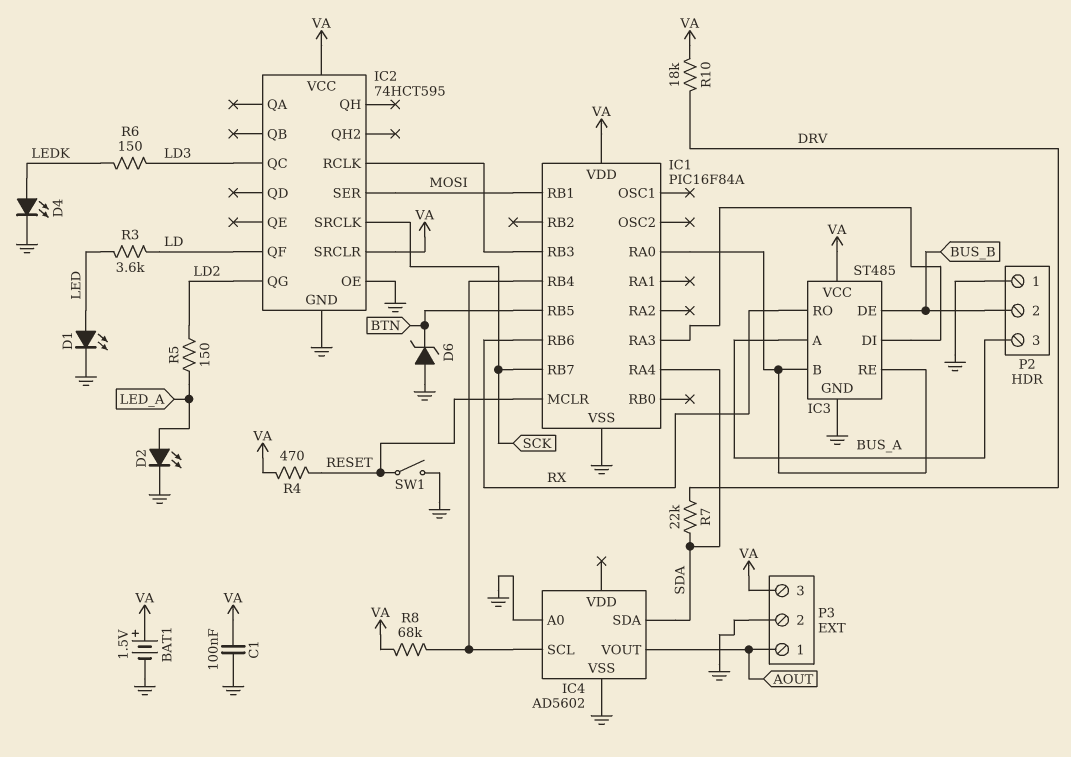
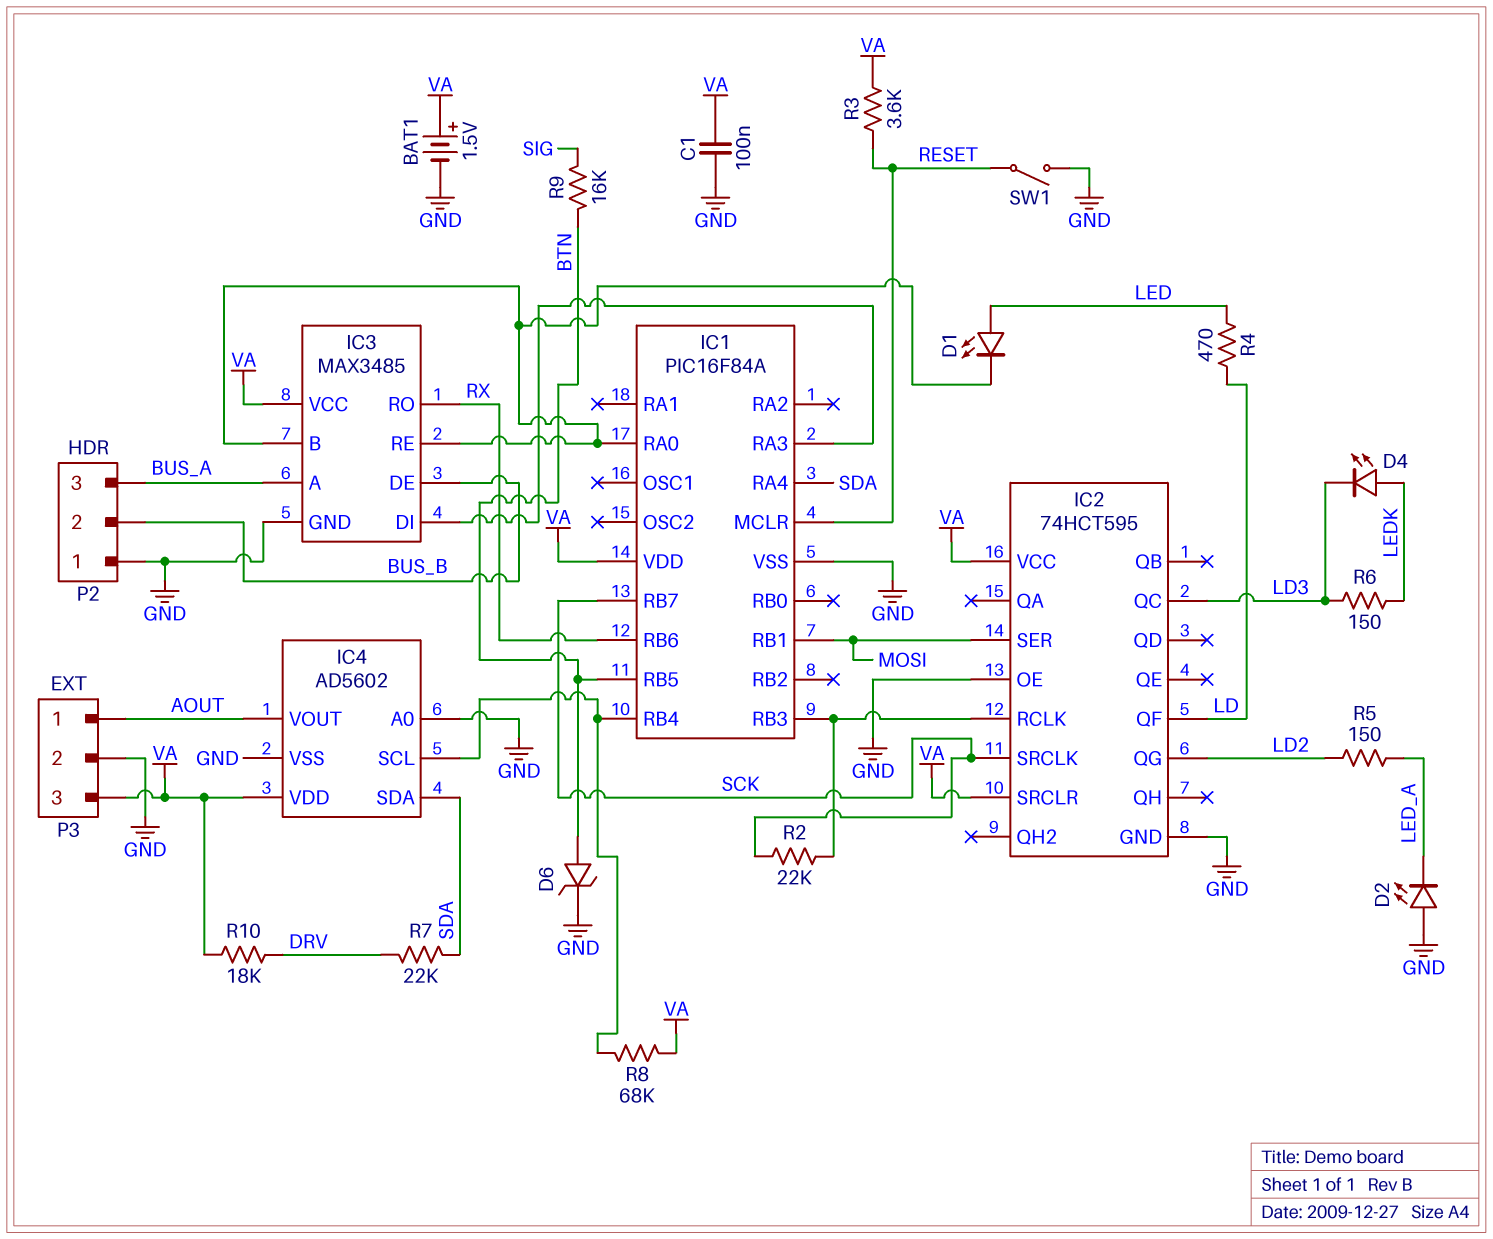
D1: LED (A LED, K GND) -> LED (A LED, K IC1/RA0)
D2: LED (A LED_A, K GND) -> LED (A GND, K LED_A)
D4: LED (A LEDK, K GND) -> LED (A LEDK, K LD3)
D6: zener (A GND, K BTN) -> zener (A BTN, K GND)
IC3: ST485 -> MAX3485
IC4 pin VDD: none -> VA
R2: none -> 22k (IC1/RB3, SCK)
R3: 3.6k (LD, LED) -> 3.6k (RESET, VA)
R4: 470 (RESET, VA) -> 470 (LD, LED)
R9: none -> 16k (BTN, SIG)

